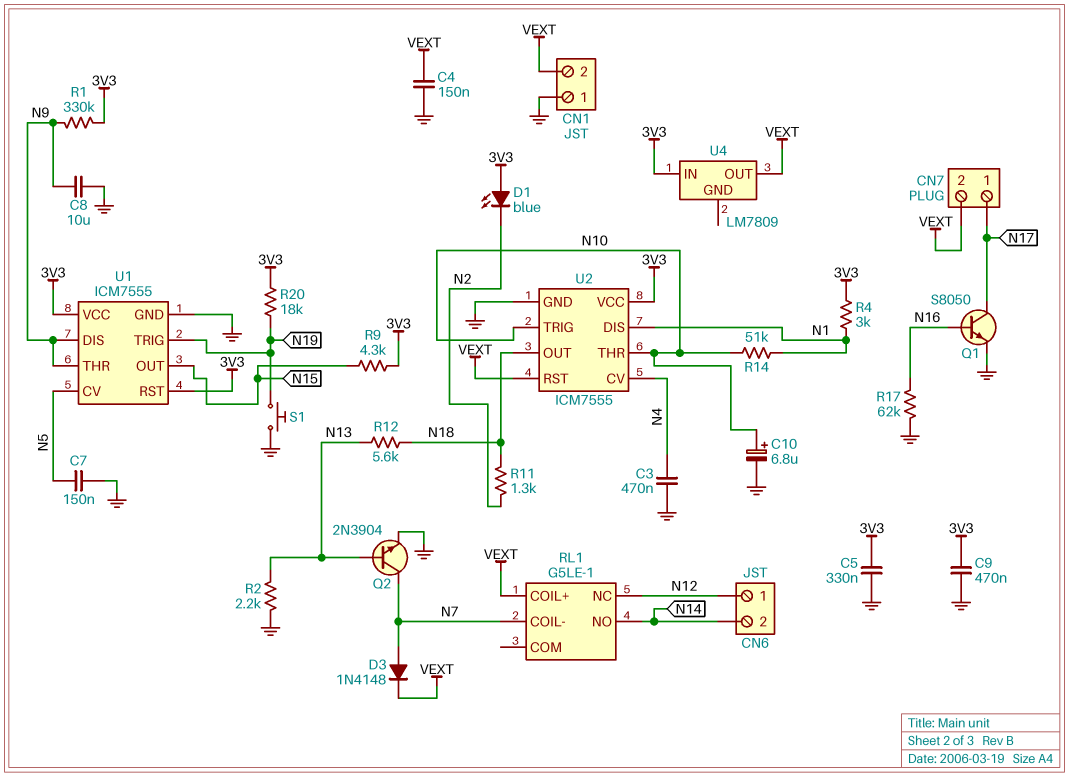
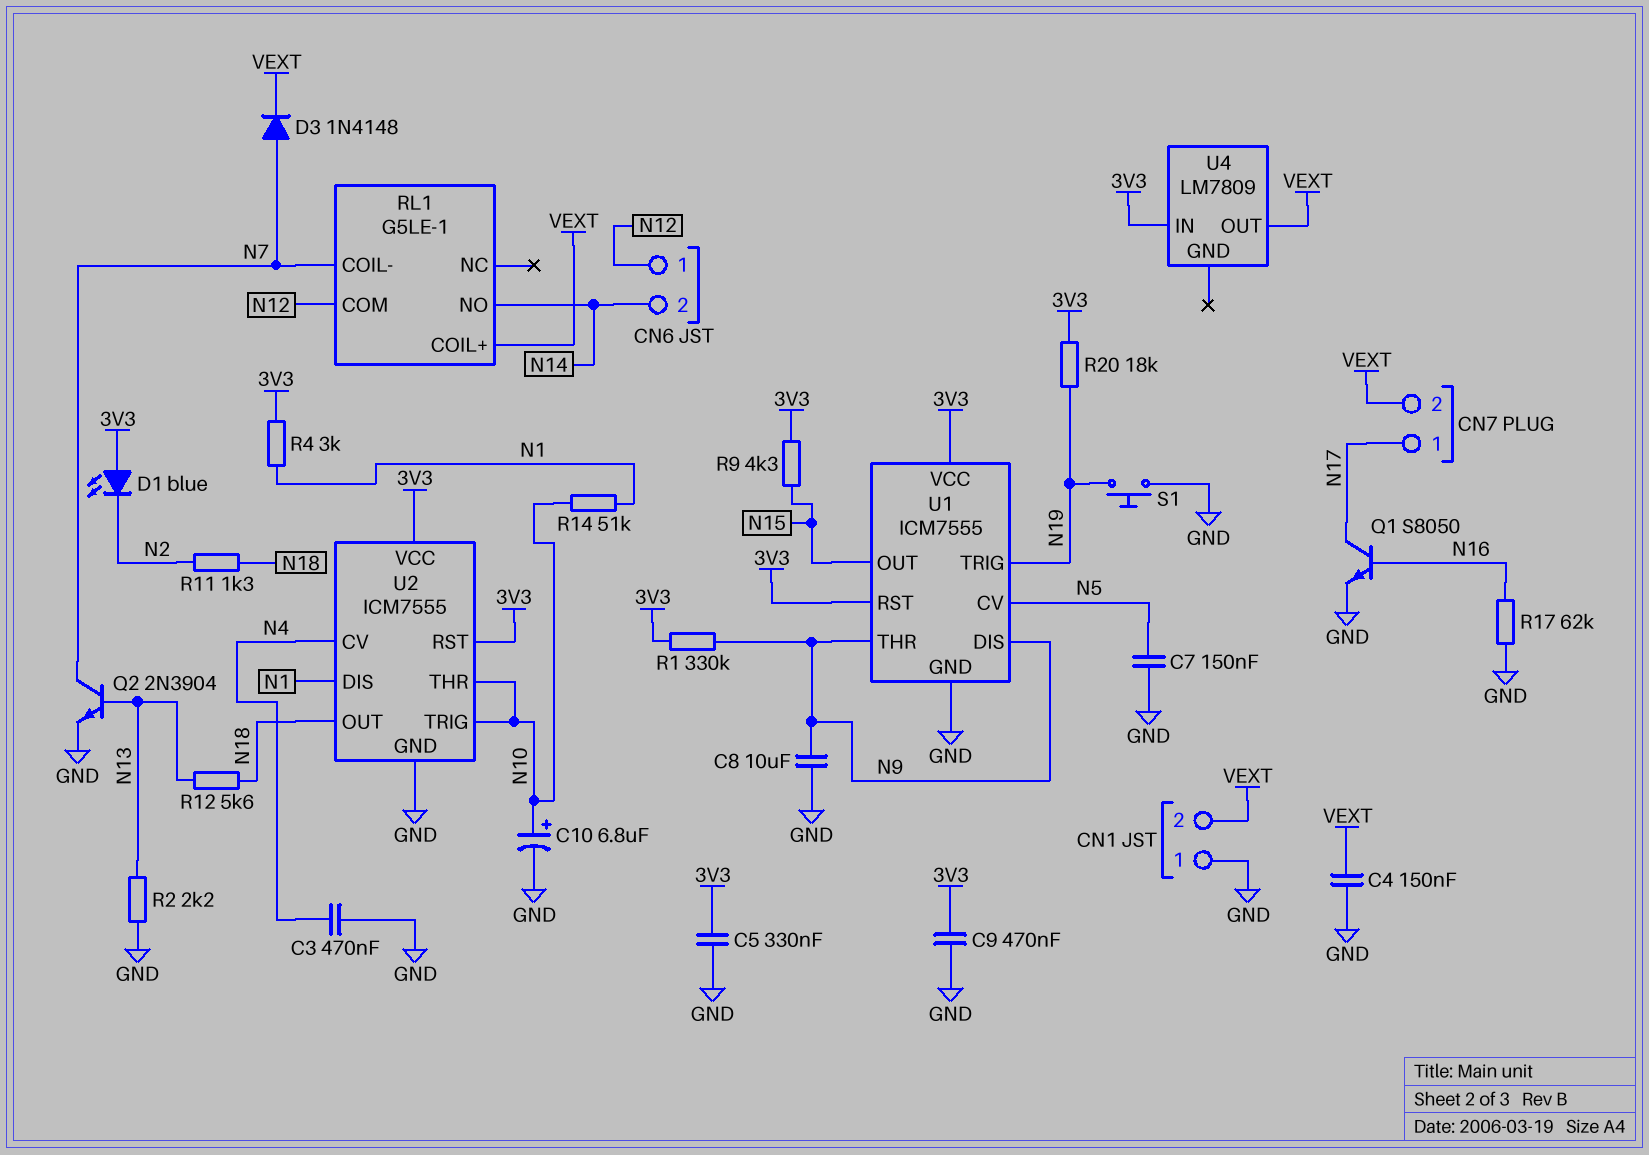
RL1 pin COM: none -> N12
RL1 pin NC: N12 -> none
U2 pin RST: VEXT -> 3V3

